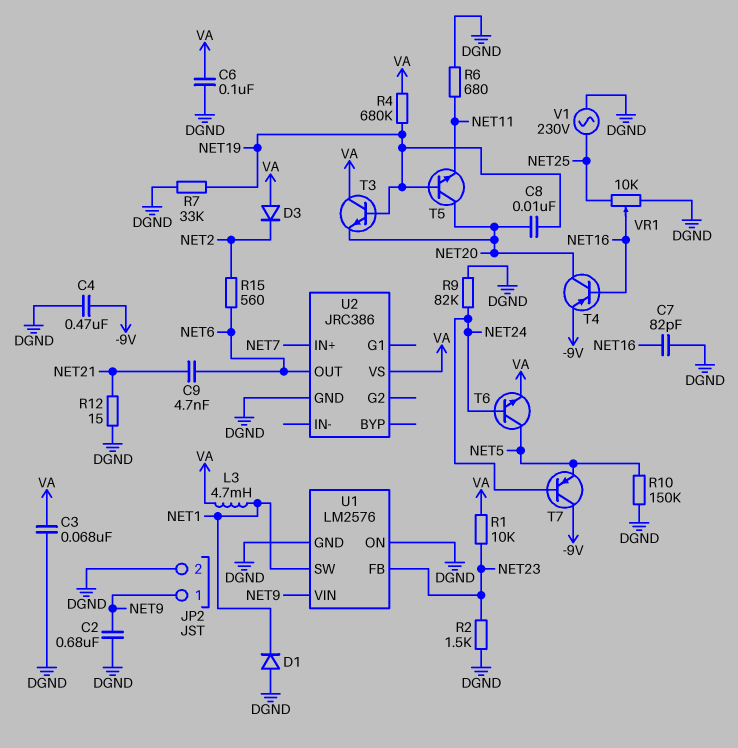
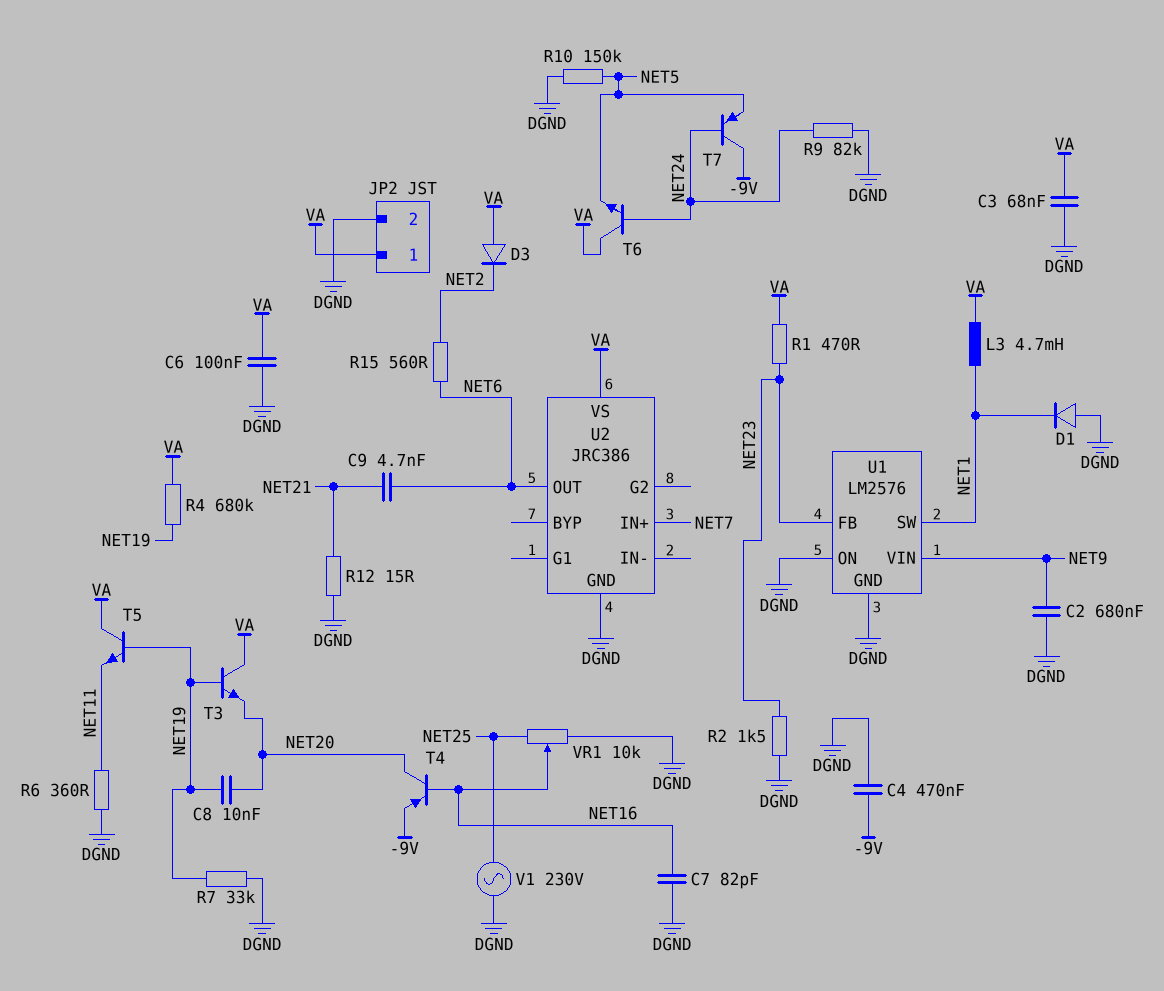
JP2 pin 1: NET9 -> VA
R1: 10k (NET23, VA) -> 470 (NET23, VA)
R6: 680 (DGND, NET11) -> 360 (DGND, NET11)
T5: NPN (B NET19, C NET20, E NET11) -> NPN (B NET19, C VA, E NET11)
T6: NPN (B NET24, C NET5, E VA) -> NPN (B NET24, C VA, E NET5)

